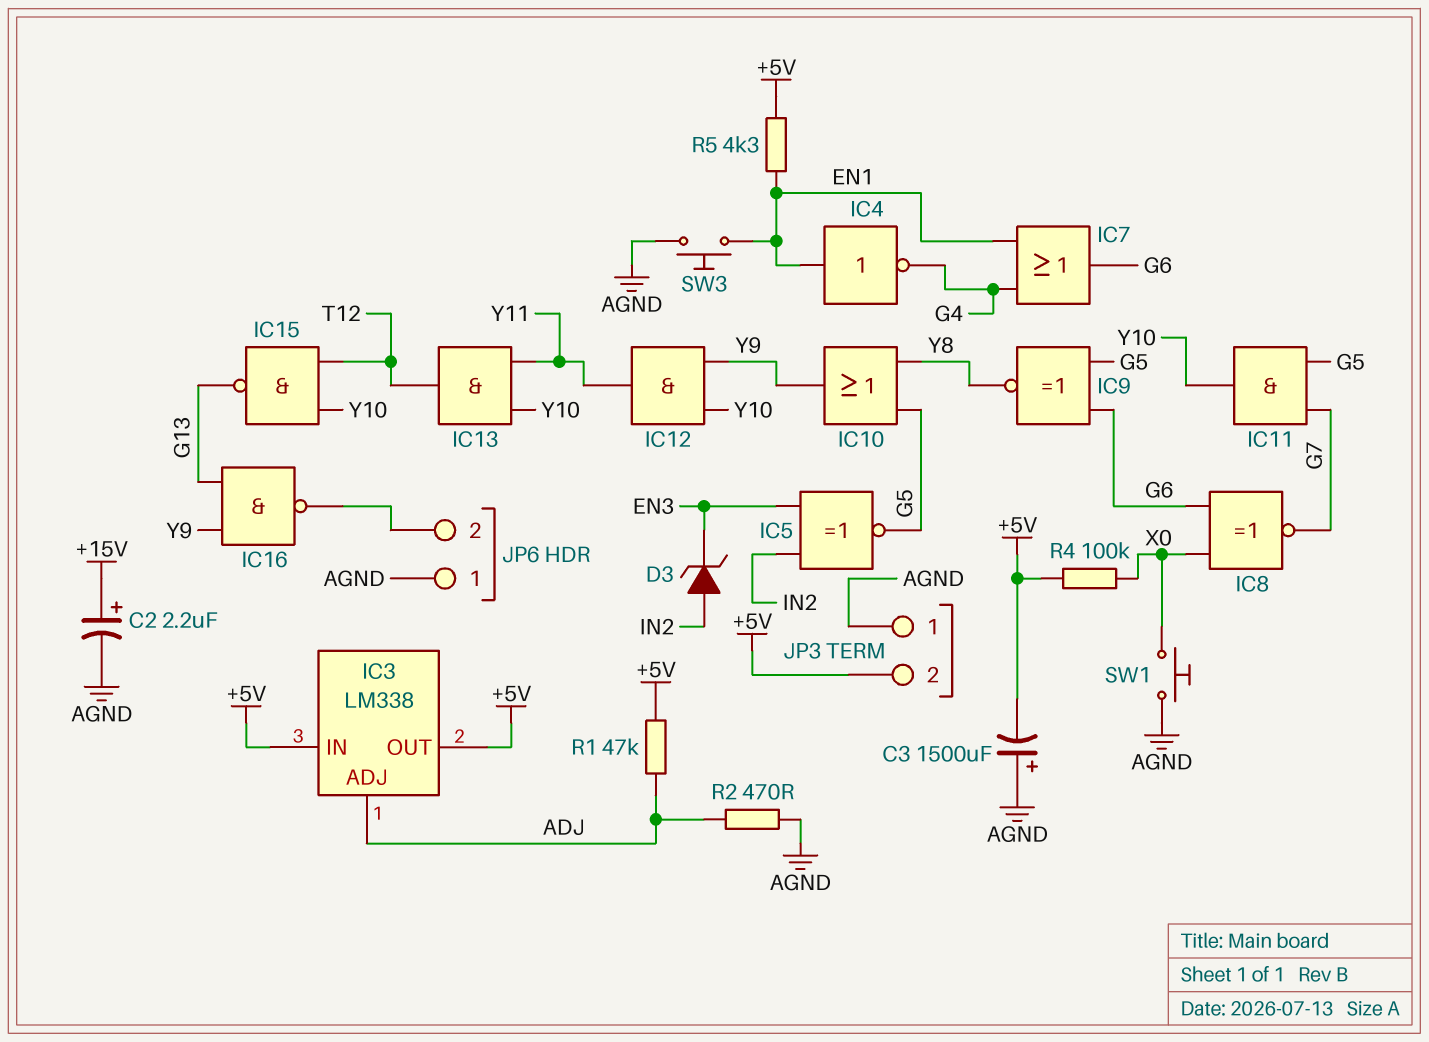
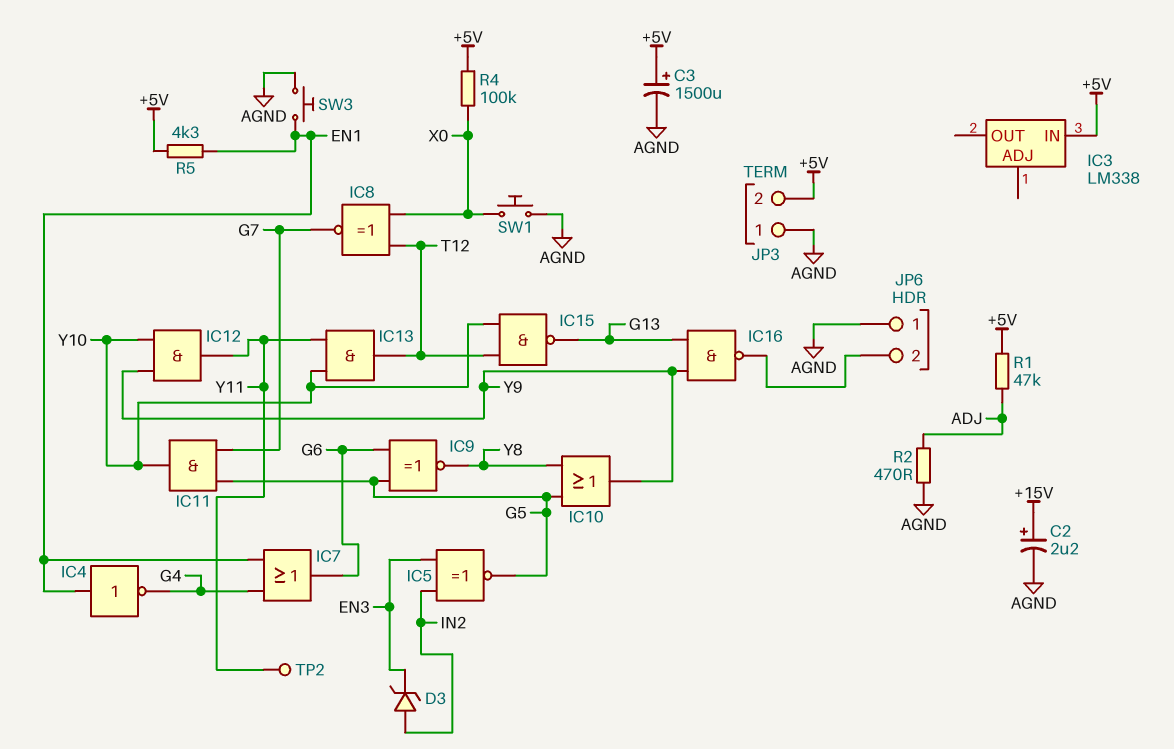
C3: 1500uF (plus AGND, minus +5V) -> 1500uF (plus +5V, minus AGND)
IC3 pin ADJ: ADJ -> none
IC3 pin OUT: +5V -> none
IC8: XNOR (in G6, in X0, out G7) -> XNOR (in T12, in X0, out G7)
TP2: none -> test point (Y11)

